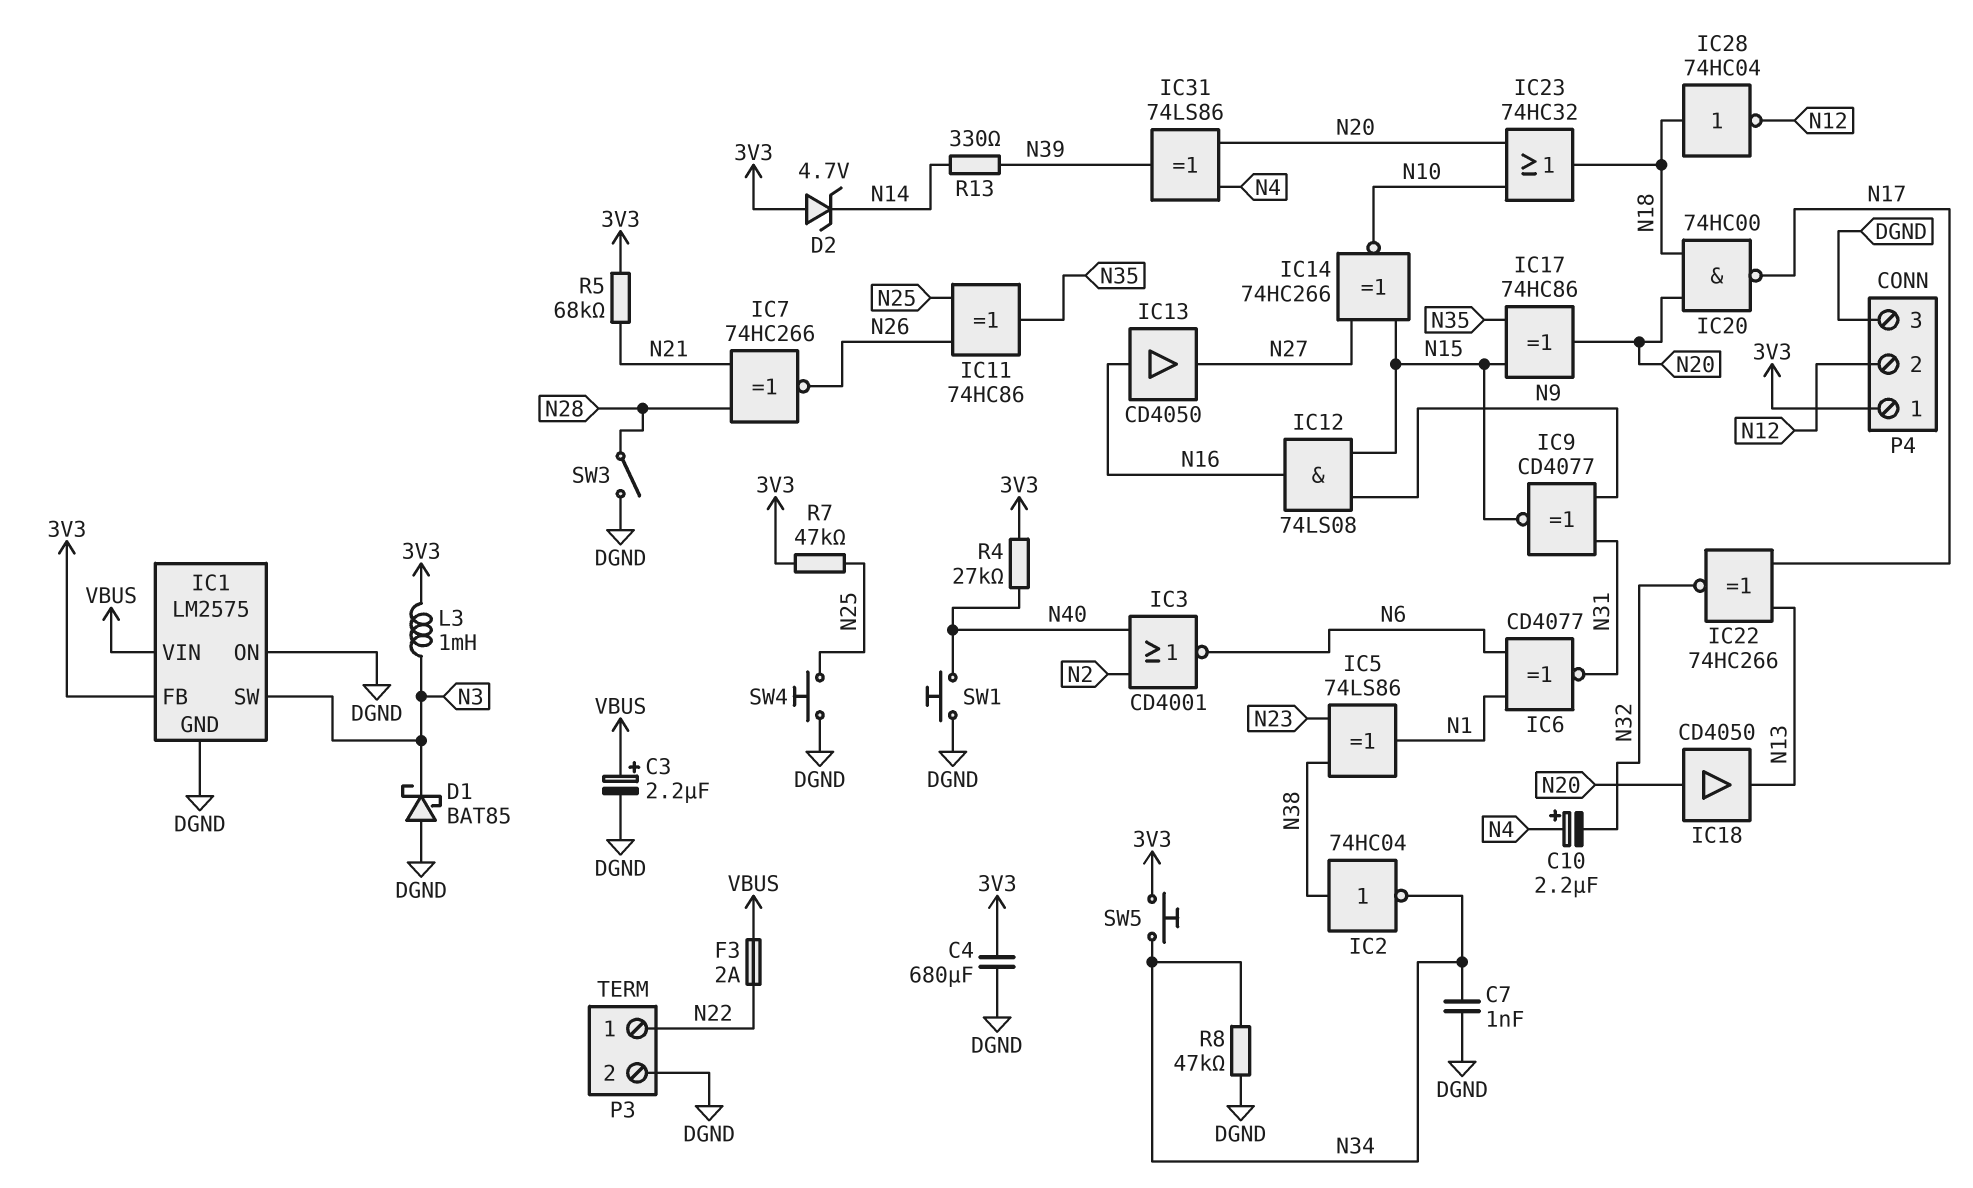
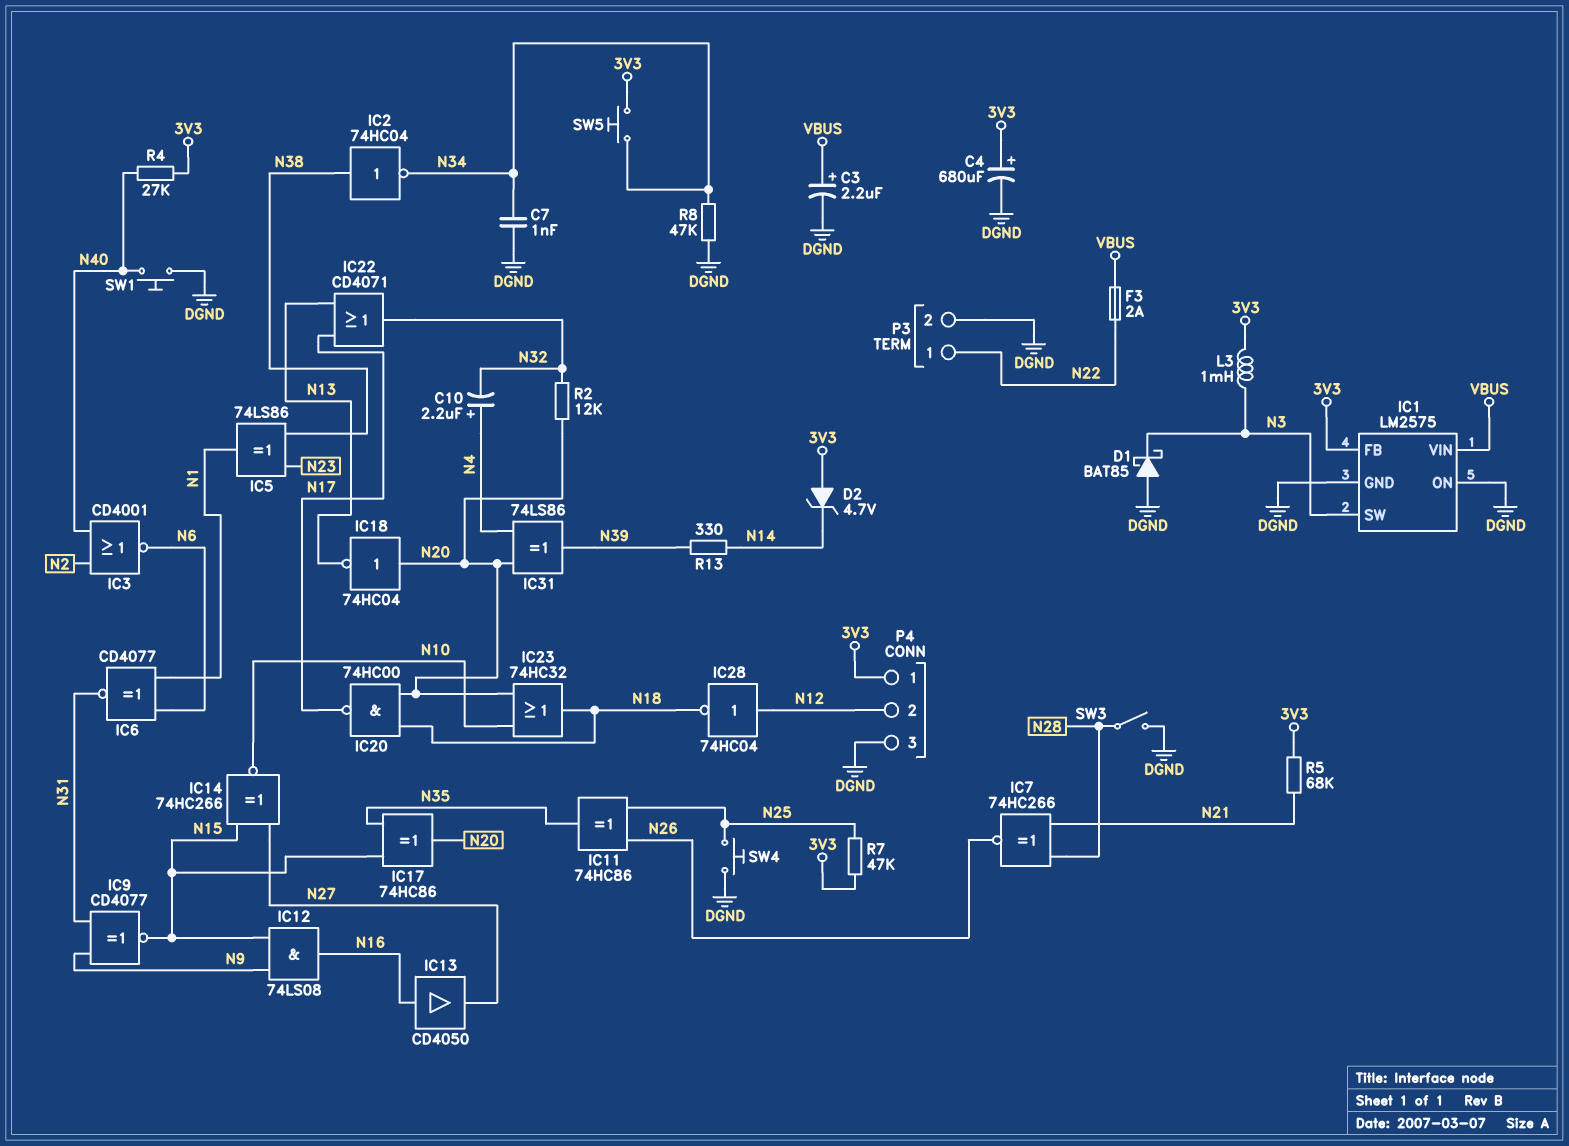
C4: 680uF (3V3, DGND) -> 680uF (plus 3V3, minus DGND)
IC18: buffer CD4050 (in N20, out N13) -> NOT 74HC04 (in N20, out N13)
IC22: XNOR 74HC266 (in N13, in N17, out N32) -> OR CD4071 (in N13, in N17, out N32)
IC28: NOT 74HC04 (in N18, out N12) -> NOT 74HC04 (in N12, out N18)
R2: none -> 12k (N20, N32)

